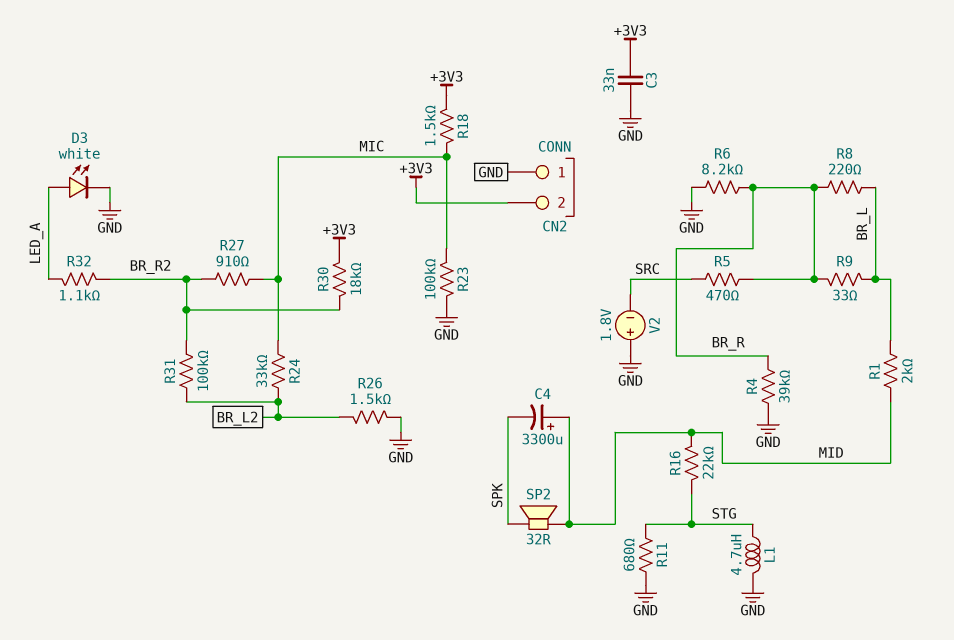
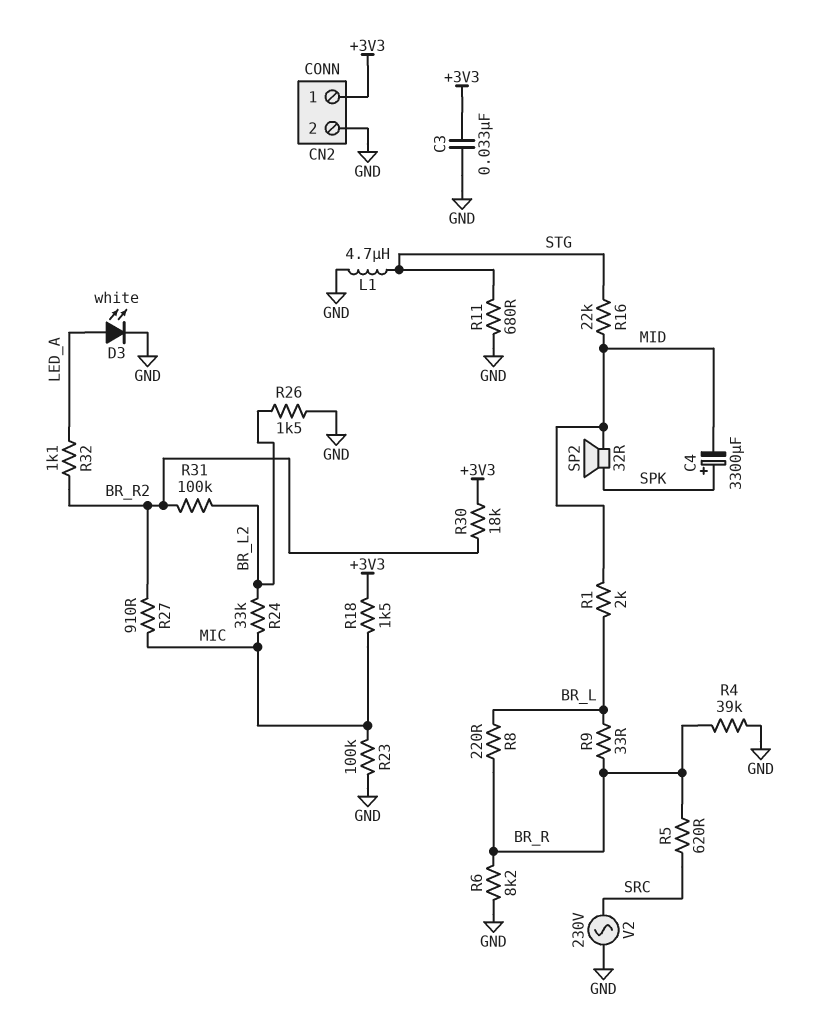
C4: 3300uF (plus MID, minus SPK) -> 3300uF (plus SPK, minus MID)
CN2 pin 1: GND -> +3V3
CN2 pin 2: +3V3 -> GND
R5: 470 (BR_R, SRC) -> 620 (BR_R, SRC)
V2: 1.8V (plus GND, minus SRC) -> AC 230V (GND, SRC)

